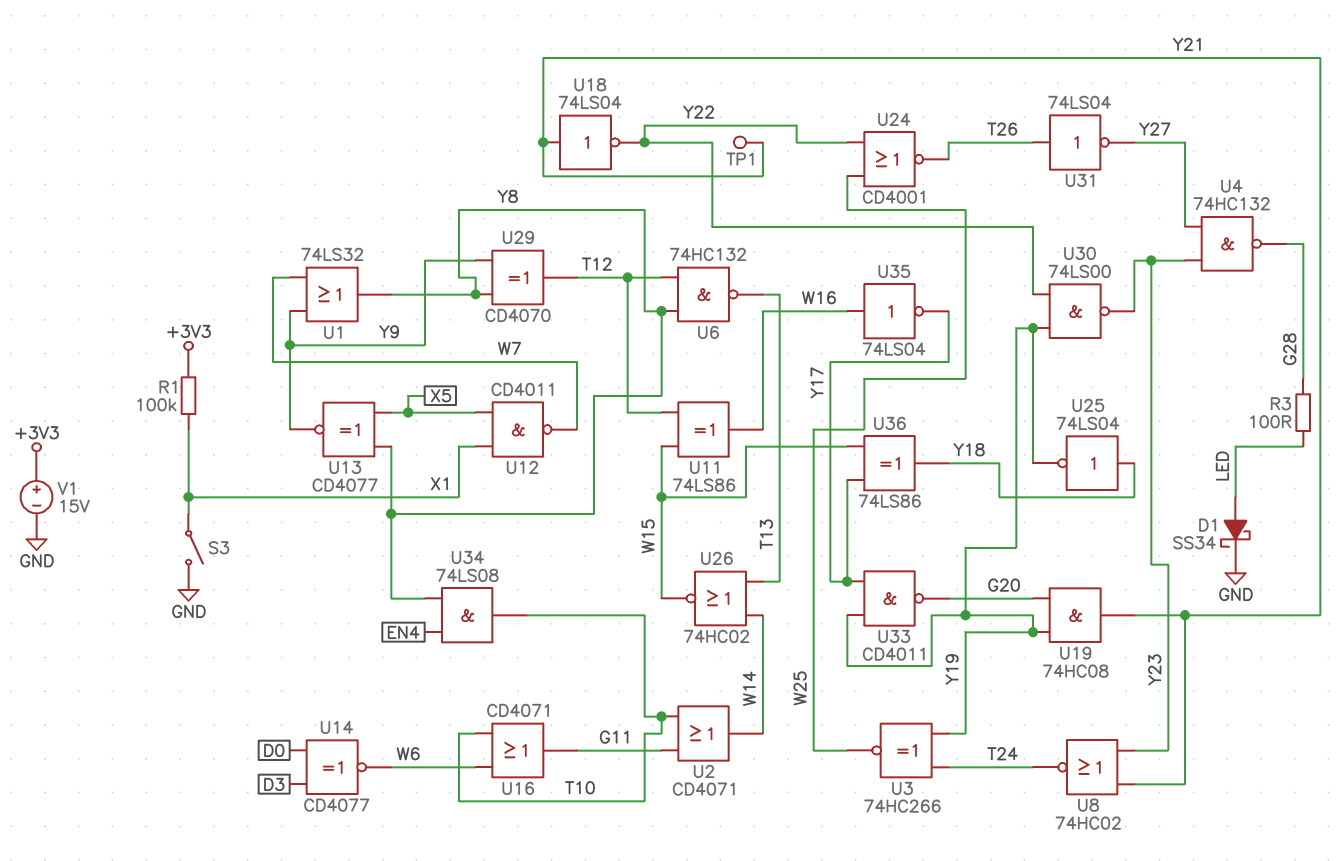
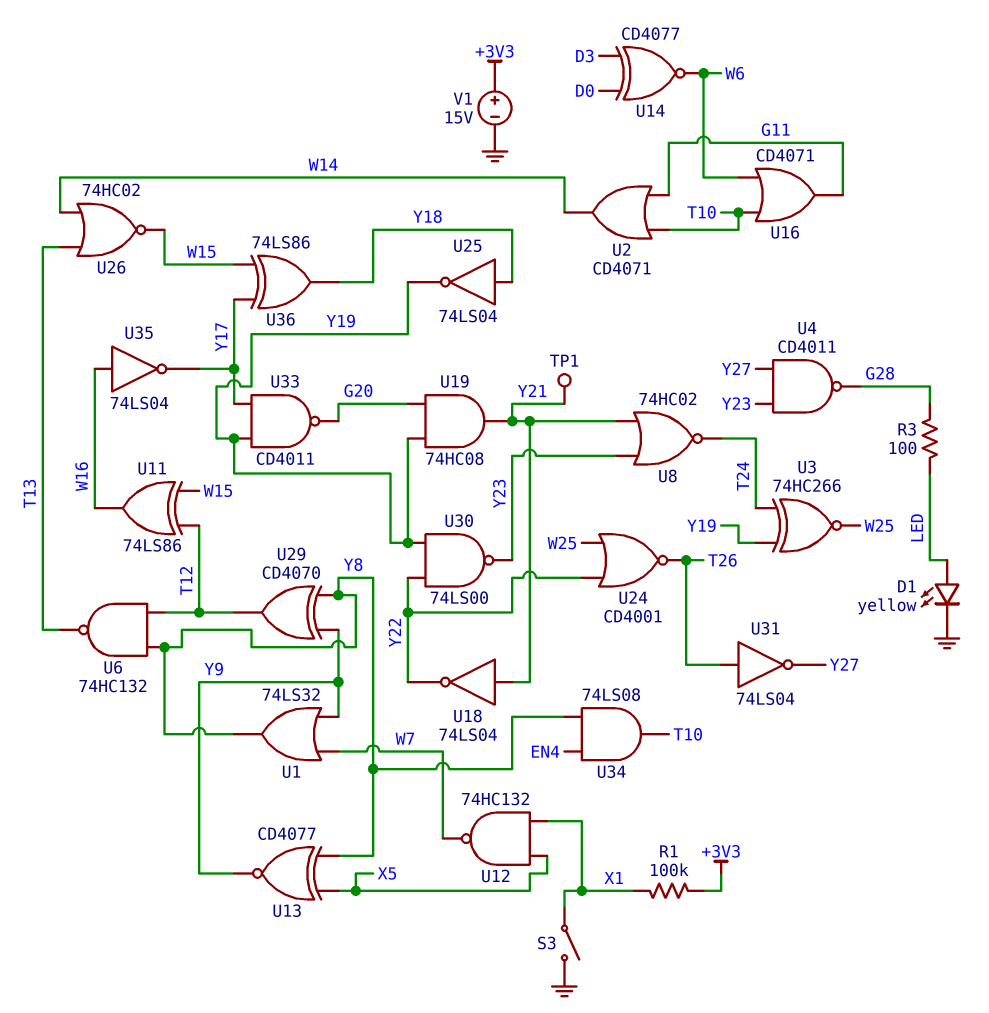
D1: schottky SS34 (A LED, K GND) -> LED yellow (A LED, K GND)
U4: NAND 74HC132 (in Y23, in Y27, out G28) -> NAND CD4011 (in Y23, in Y27, out G28)
U12: NAND CD4011 (in X1, in X5, out W7) -> NAND 74HC132 (in X1, in X5, out W7)

